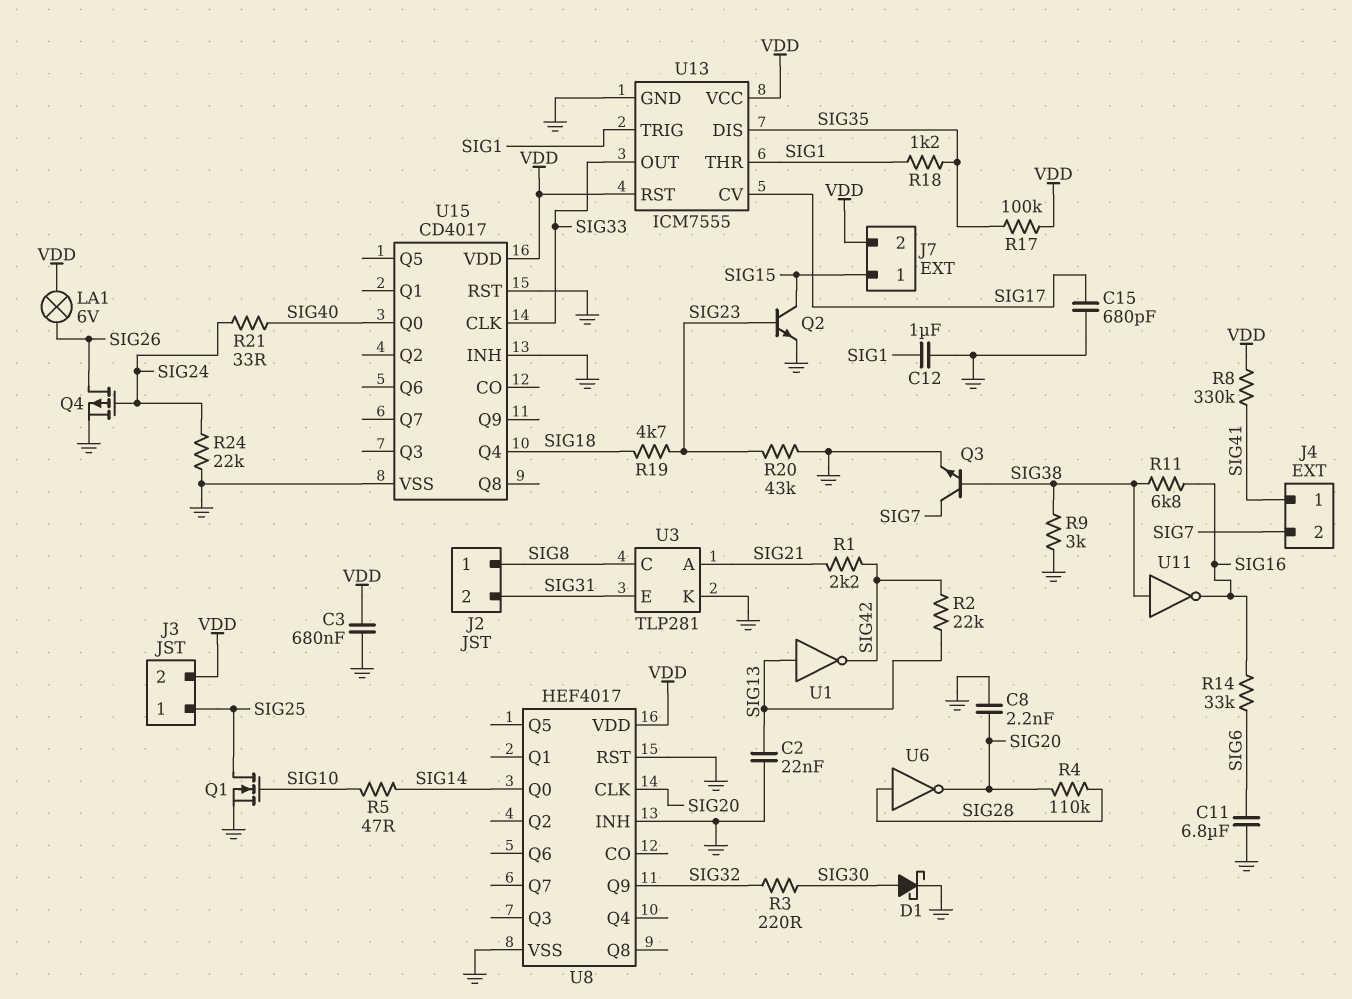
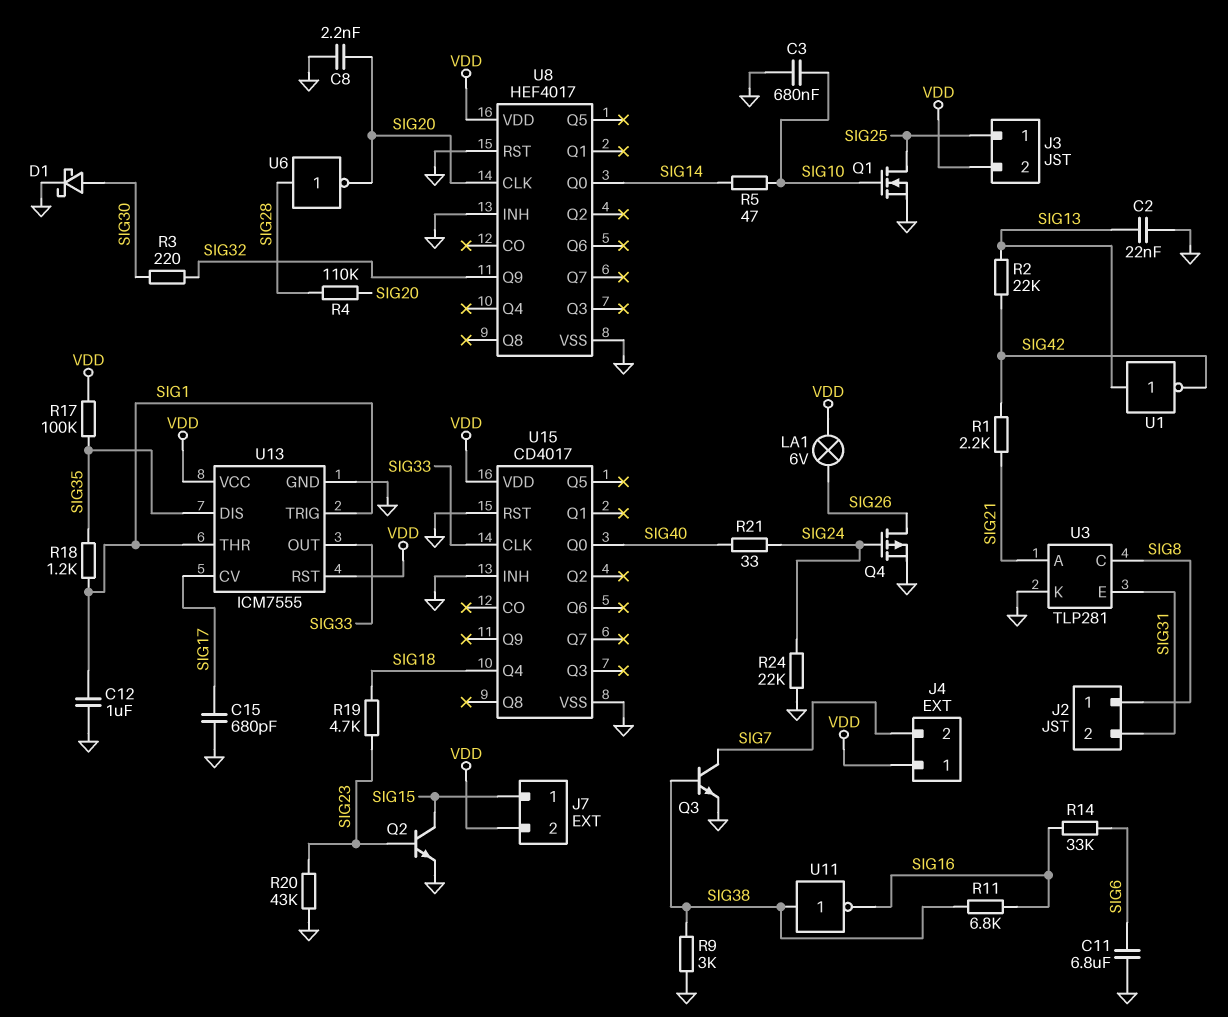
C3: 680nF (GND, VDD) -> 680nF (GND, SIG10)
J4 pin 1: SIG41 -> VDD
R8: 330k (SIG41, VDD) -> none

